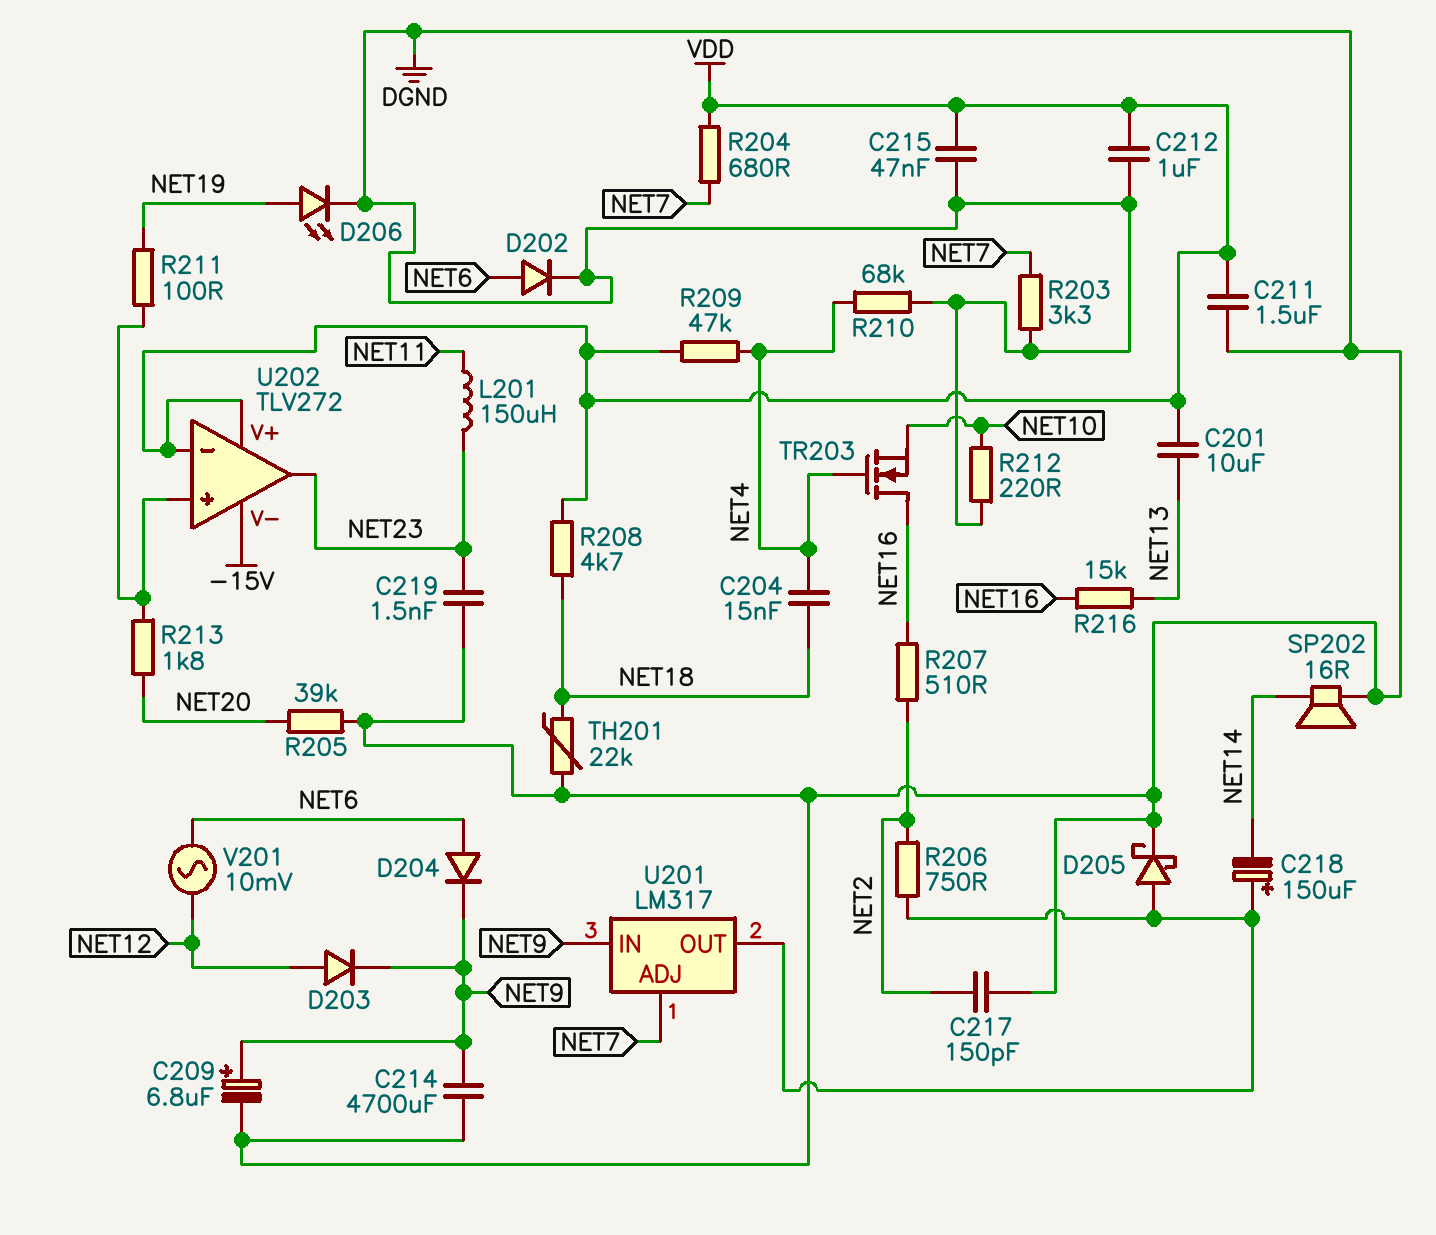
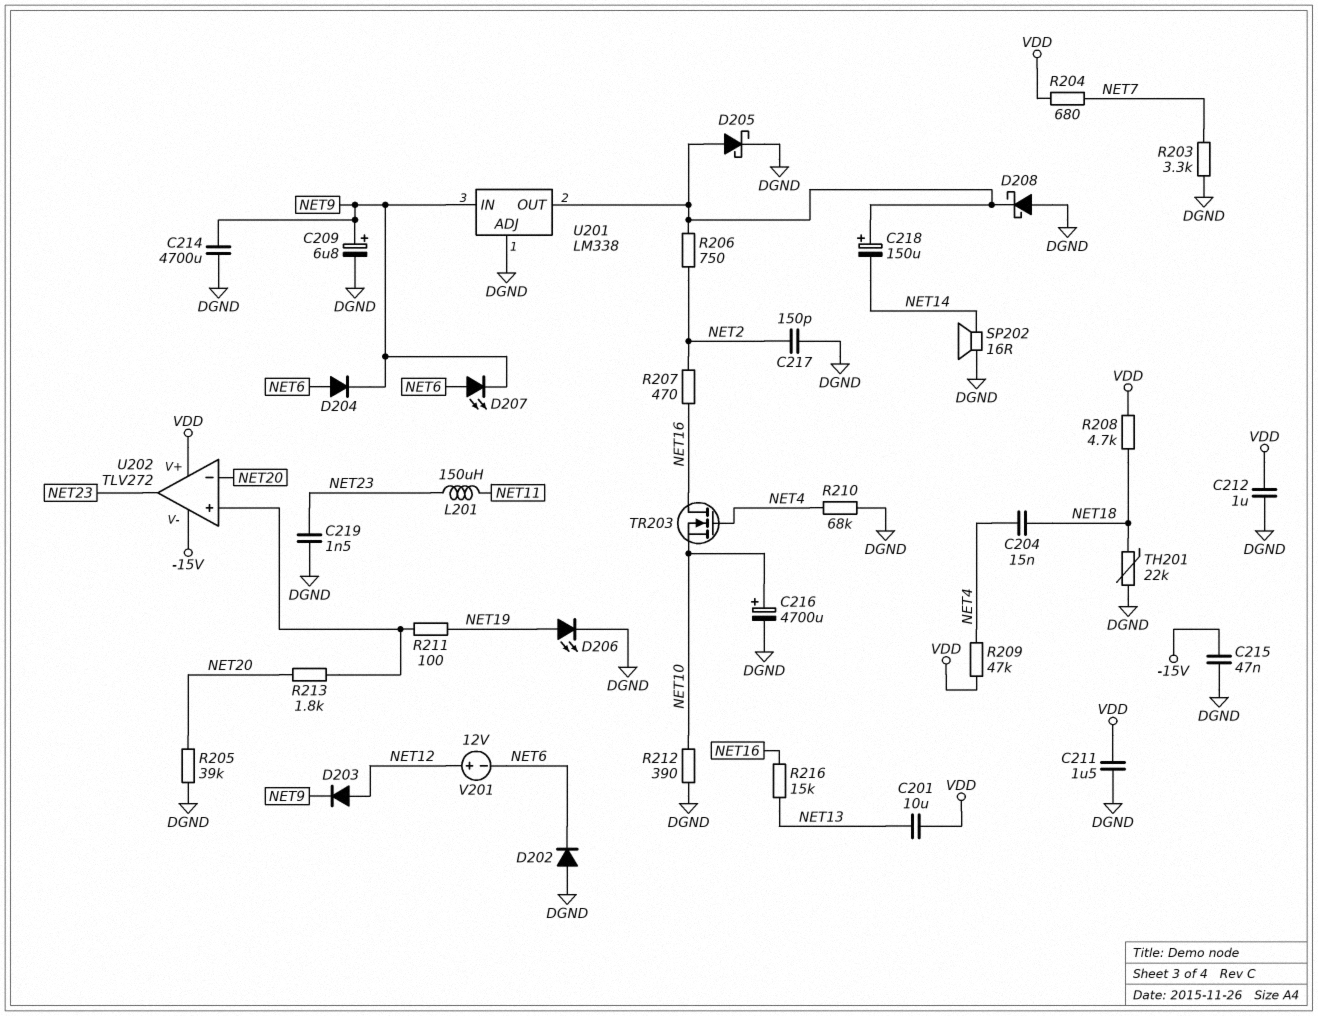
C215: 47nF (DGND, VDD) -> 47nF (-15V, DGND)
C216: none -> 4700uF (plus NET10, minus DGND)
D202: diode (A NET6, K DGND) -> diode (A DGND, K NET6)
D207: none -> LED (A NET6, K NET9)
D208: none -> schottky (A DGND, K U201/OUT)
R207: 510 (NET2, NET16) -> 470 (NET2, NET16)
R212: 220 (DGND, NET10) -> 390 (DGND, NET10)
U201: LM317 -> LM338
U201 pin ADJ: NET7 -> DGND
U202 pin in-: VDD -> NET20
V201: AC 10mV (NET6, NET12) -> 12V (plus NET12, minus NET6)

